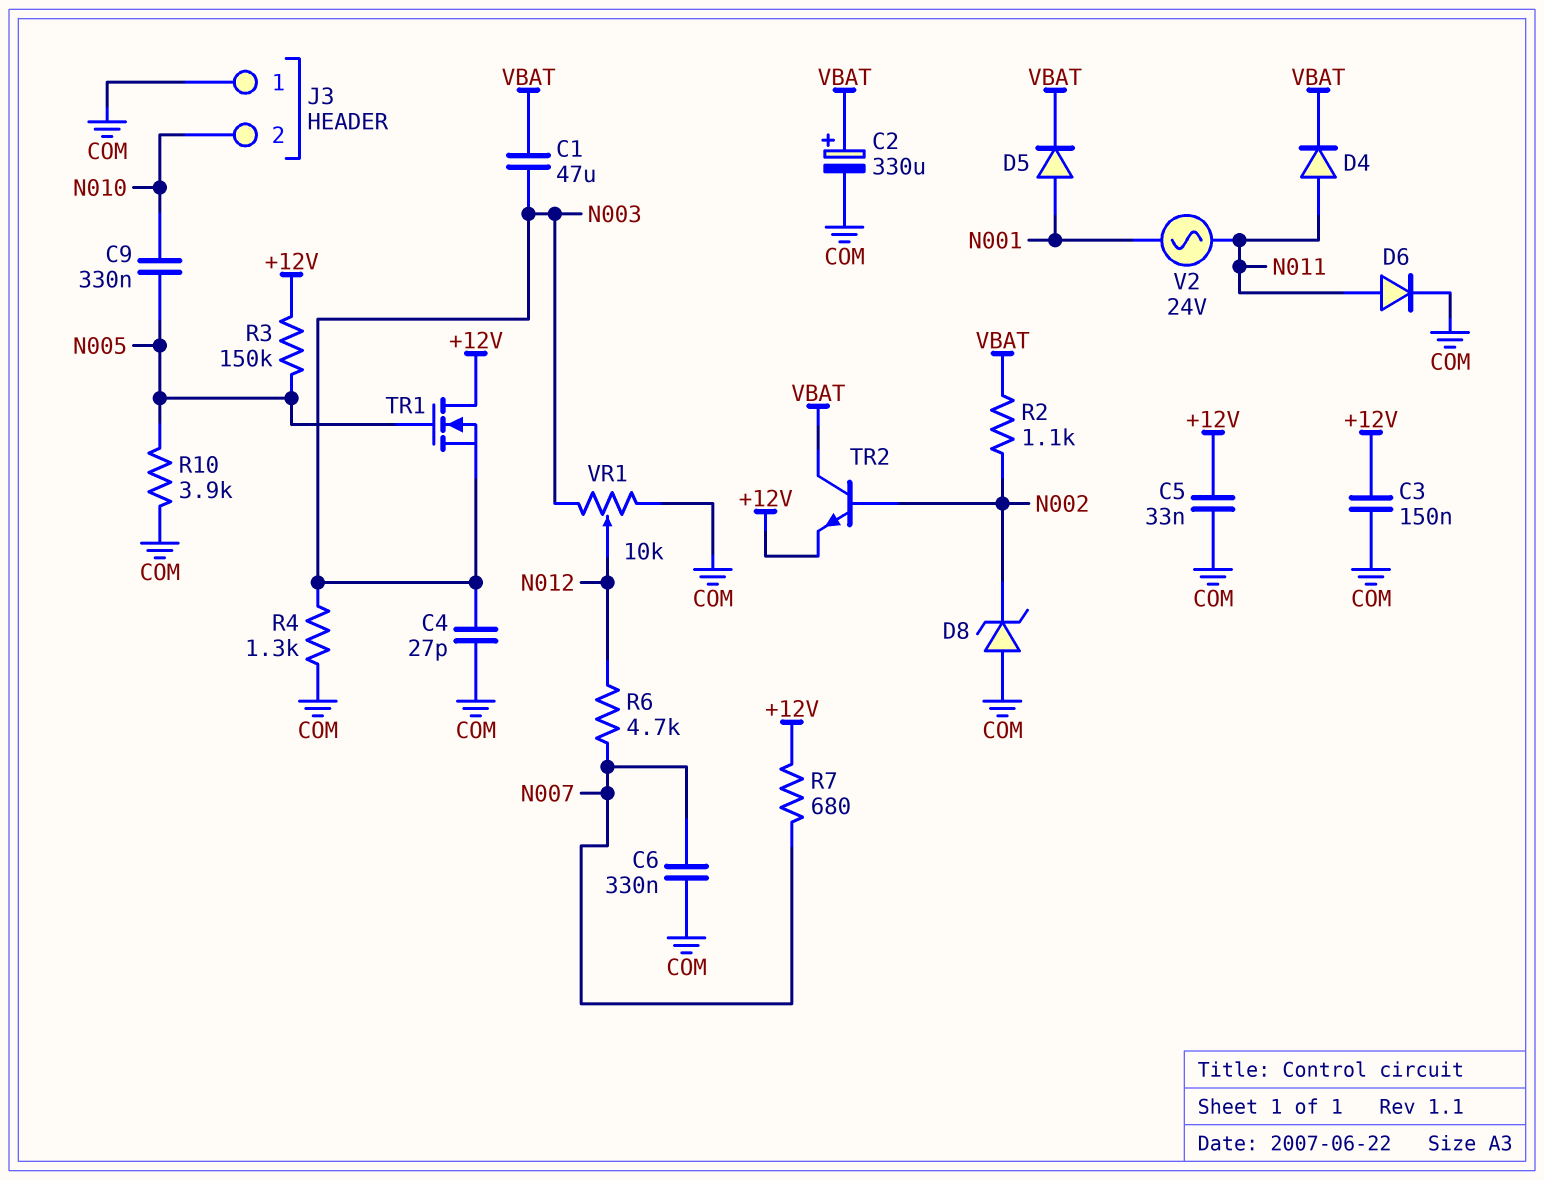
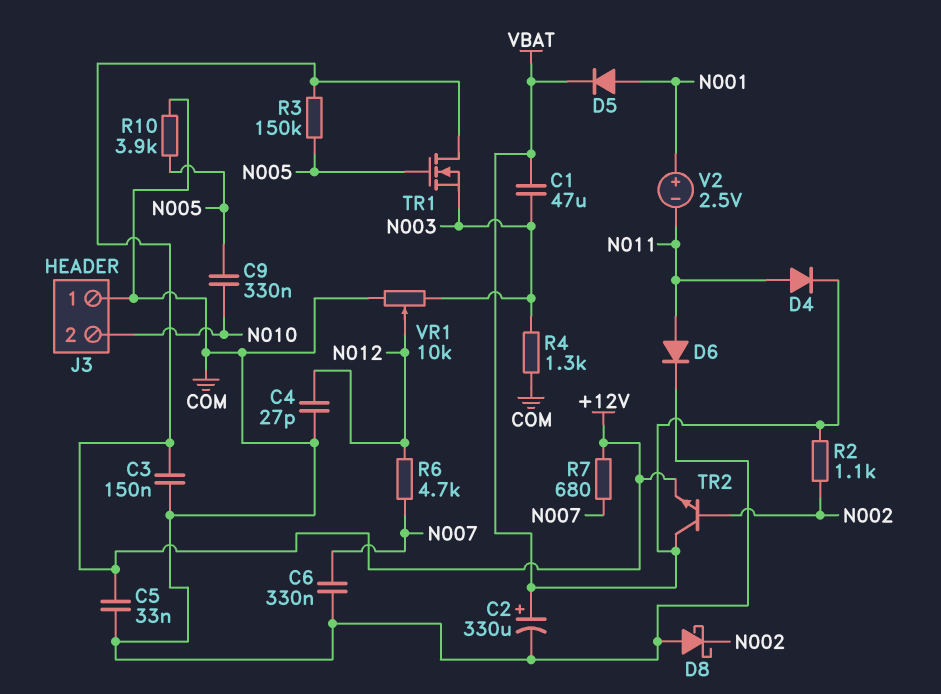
C4: 27pF (COM, N003) -> 27pF (COM, N012)
D8: zener (A COM, K N002) -> schottky (A COM, K N002)
V2: AC 24V (N001, N011) -> 2.5V (plus N001, minus N011)

